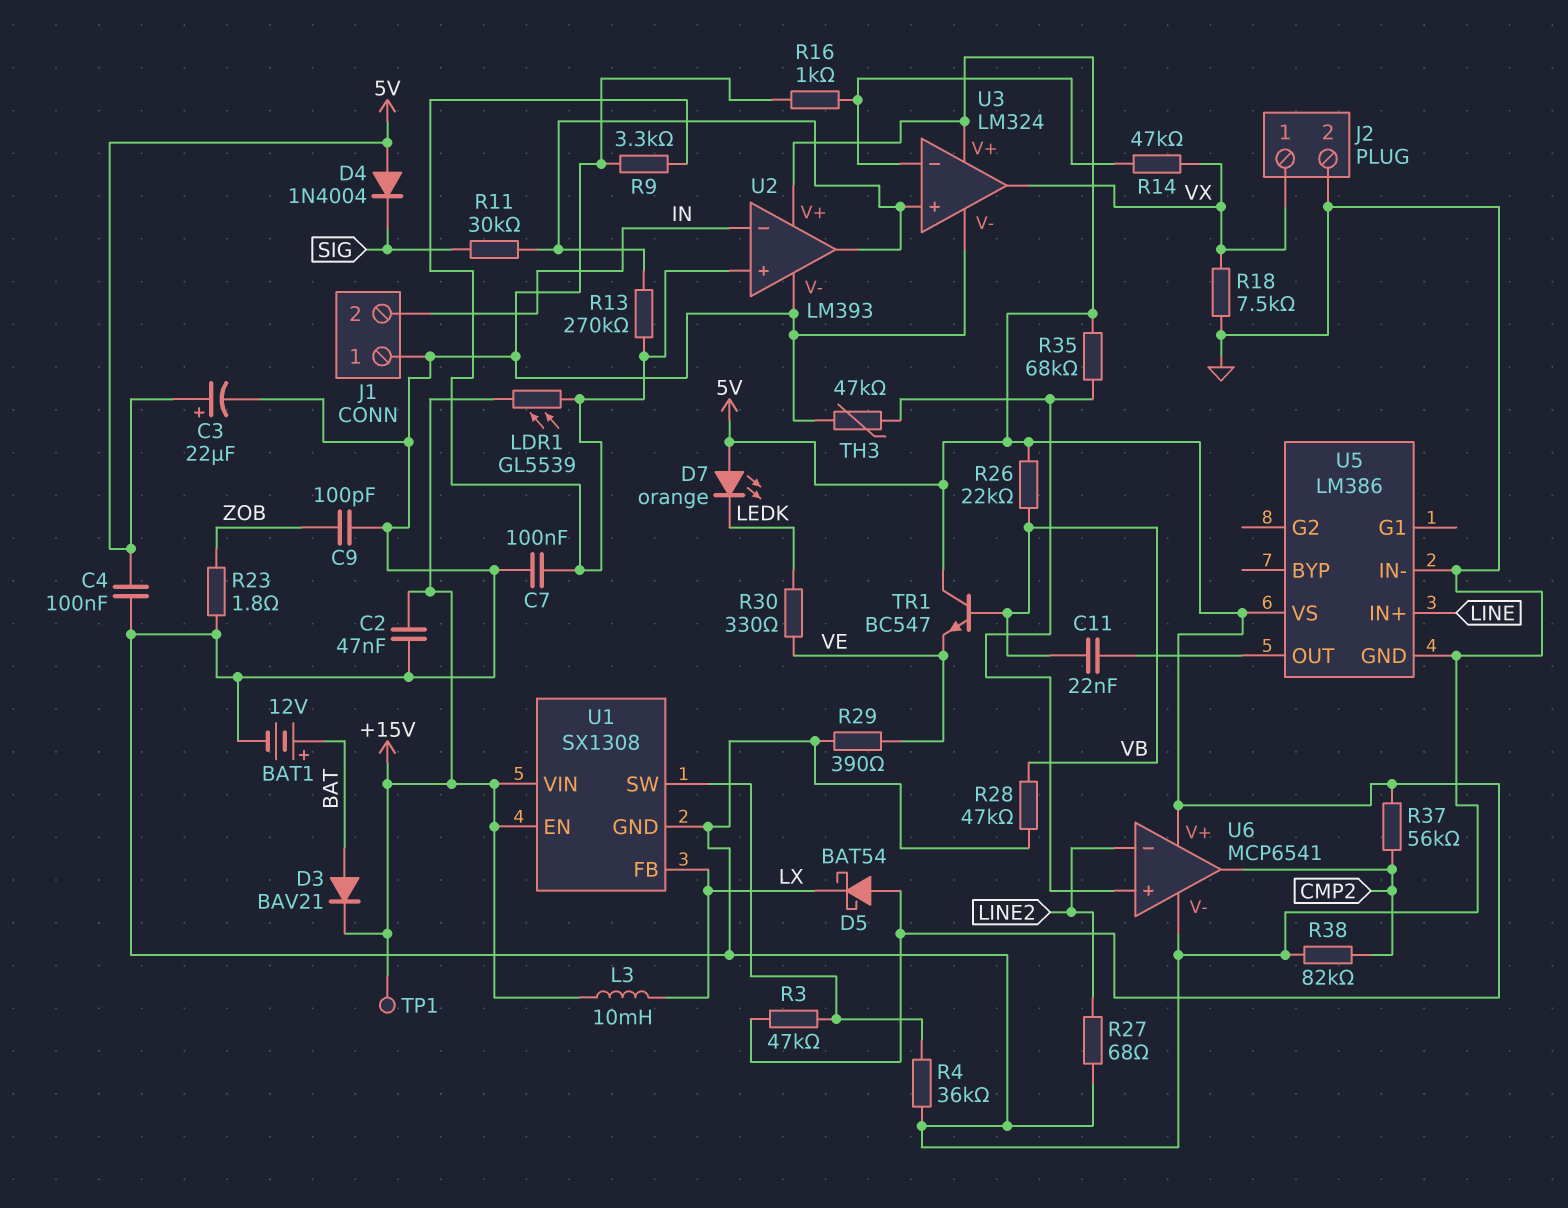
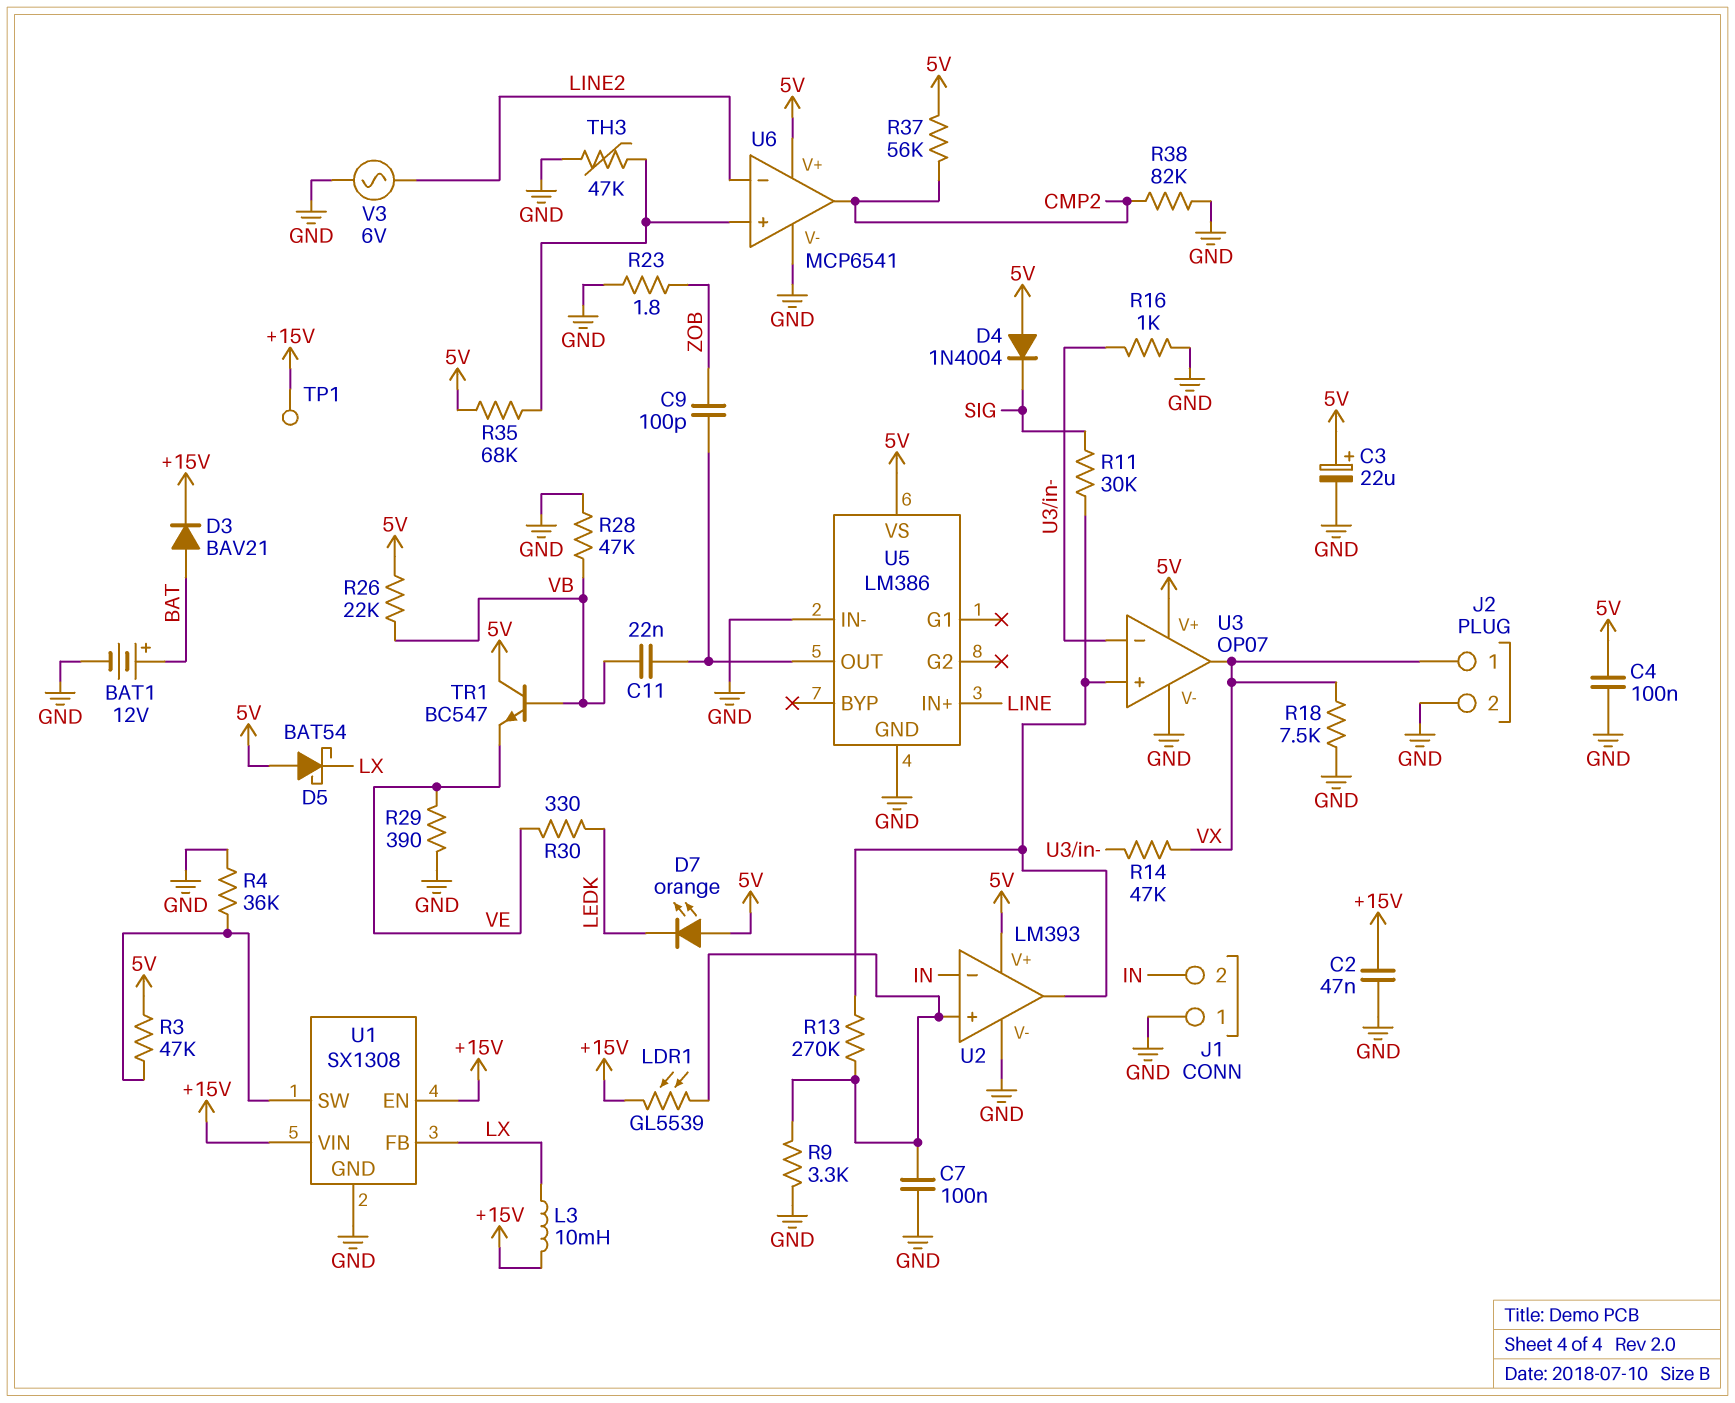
C9: 100pF (GND, ZOB) -> 100pF (U5/OUT, ZOB)
R27: 68 (GND, LINE2) -> none
U3: LM324 -> OP07
V3: none -> AC 6V (GND, LINE2)

